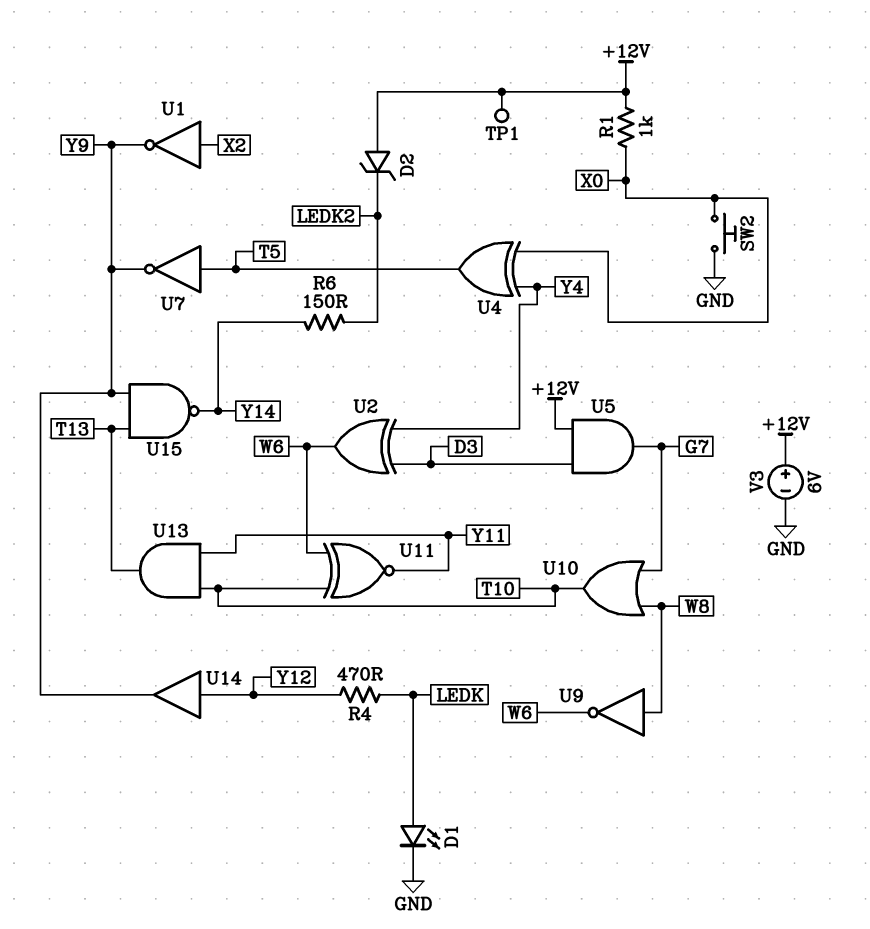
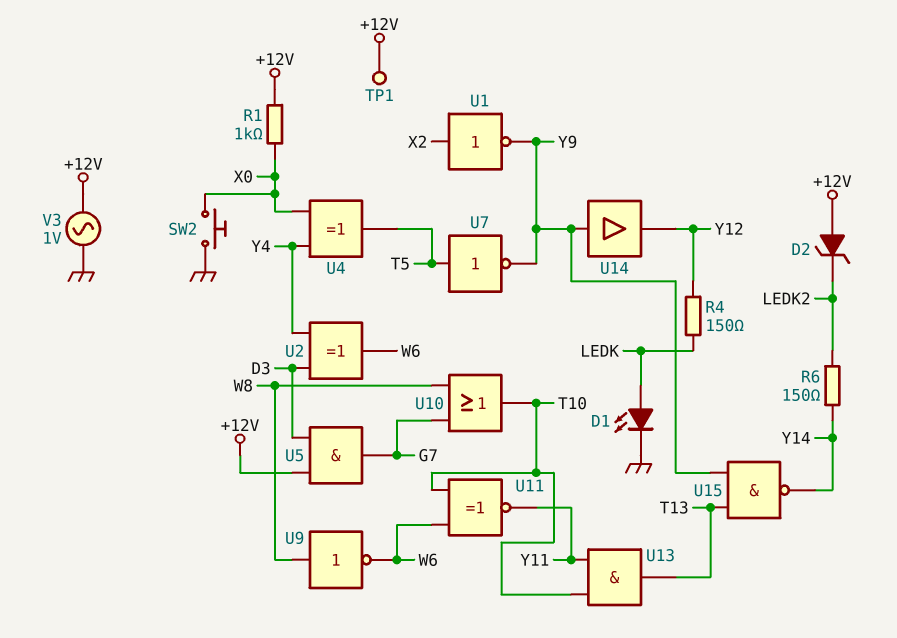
R4: 470 (LEDK, Y12) -> 150 (LEDK, Y12)
U14: buffer (in Y12, out Y9) -> buffer (in Y9, out Y12)
V3: 6V (plus +12V, minus GND) -> AC 1V (+12V, GND)

